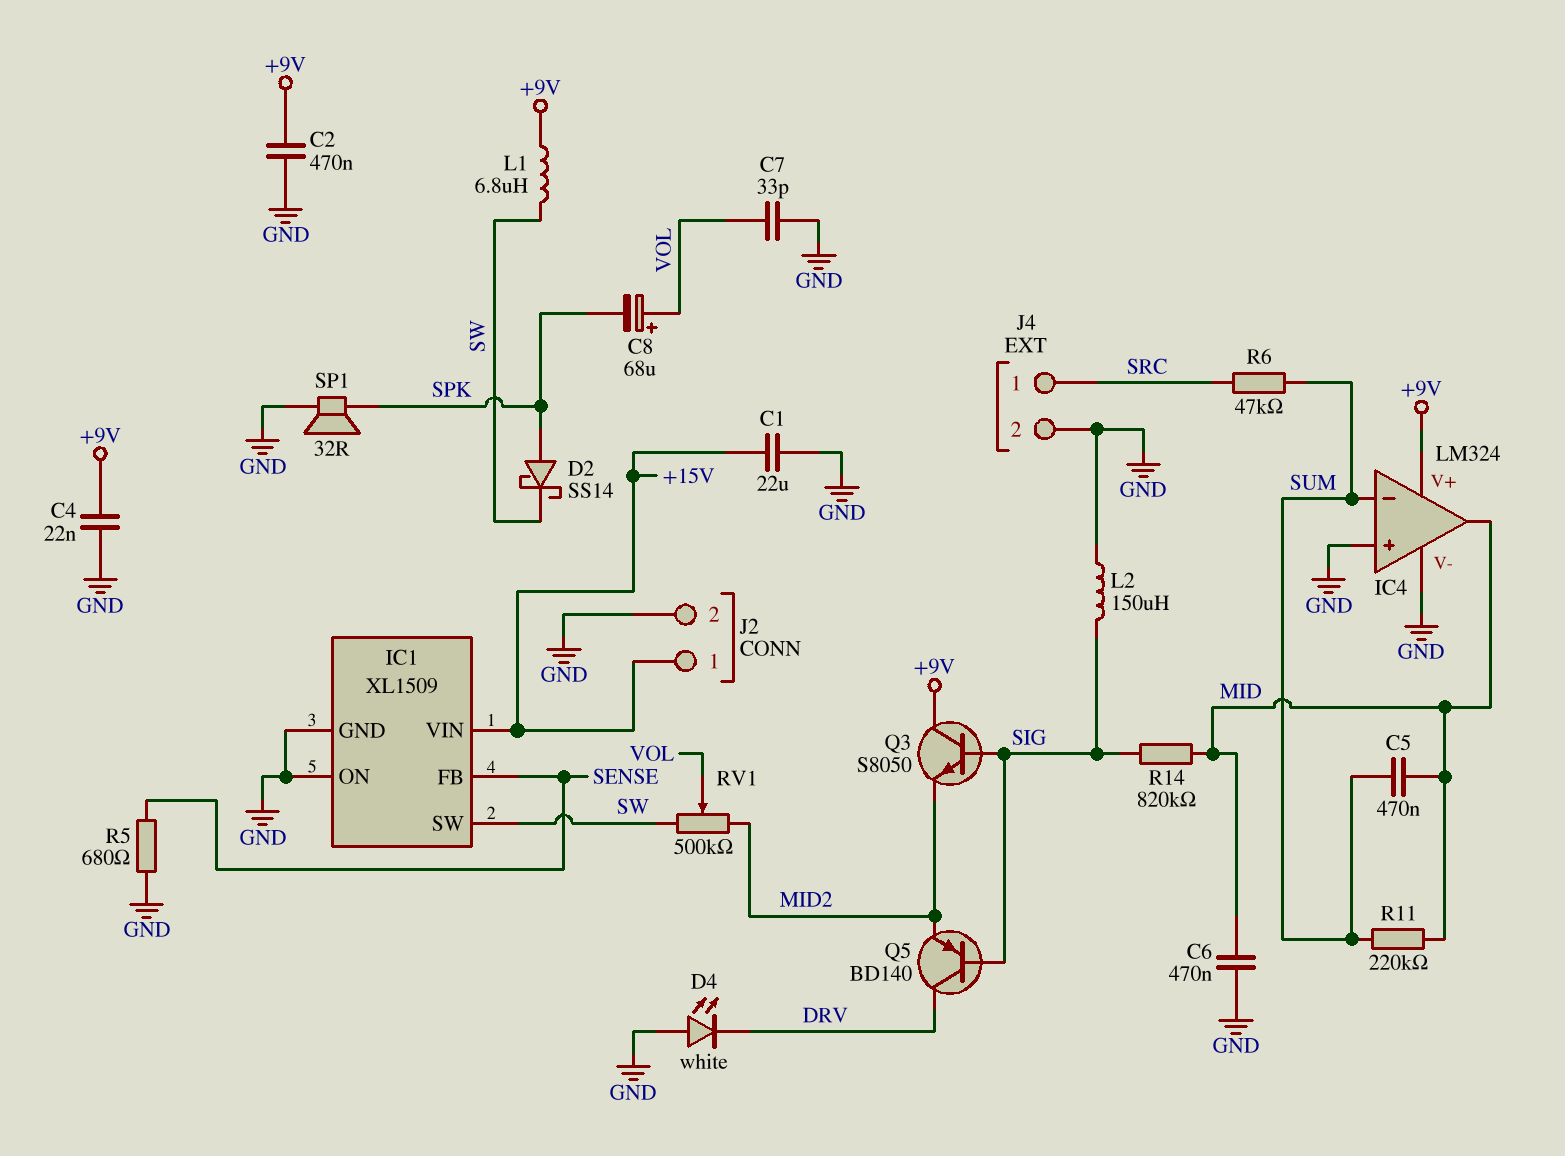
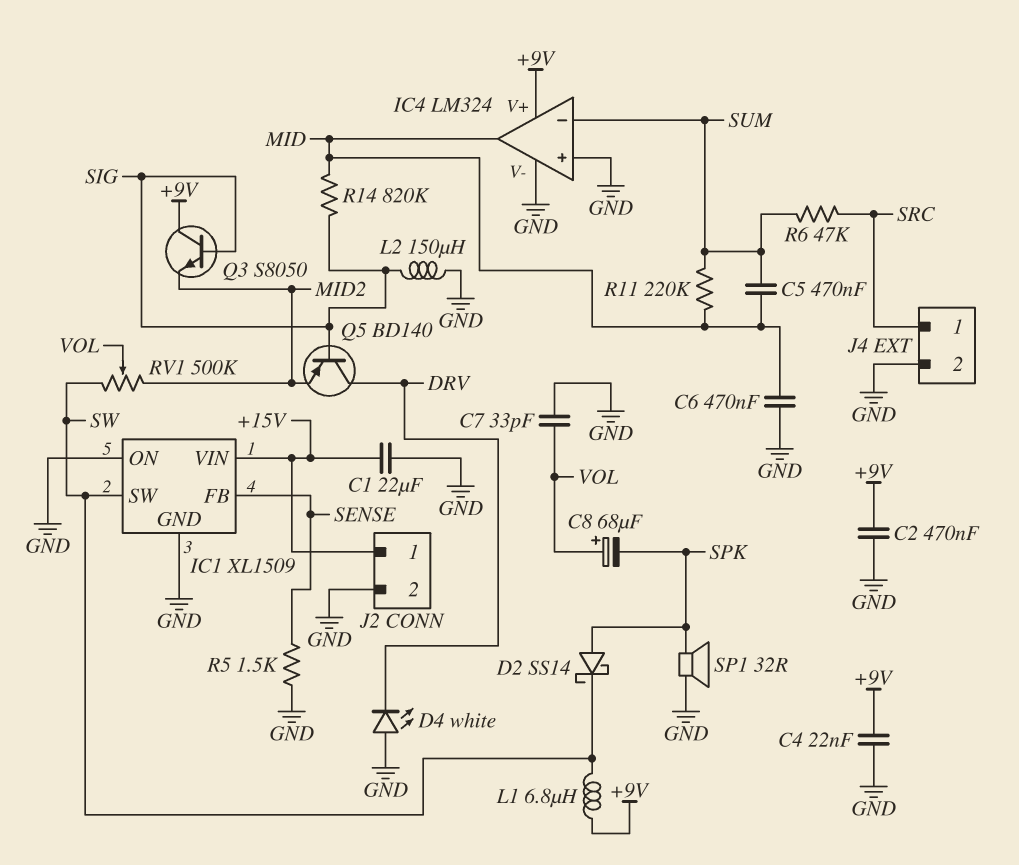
R5: 680 (GND, SENSE) -> 1.5k (GND, SENSE)

